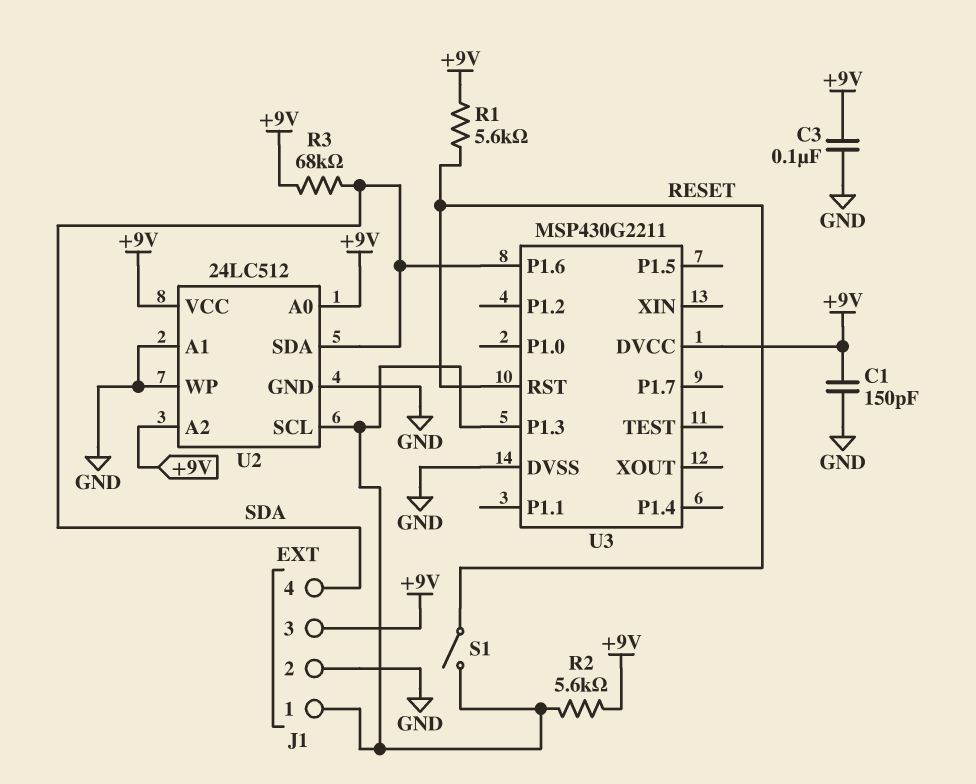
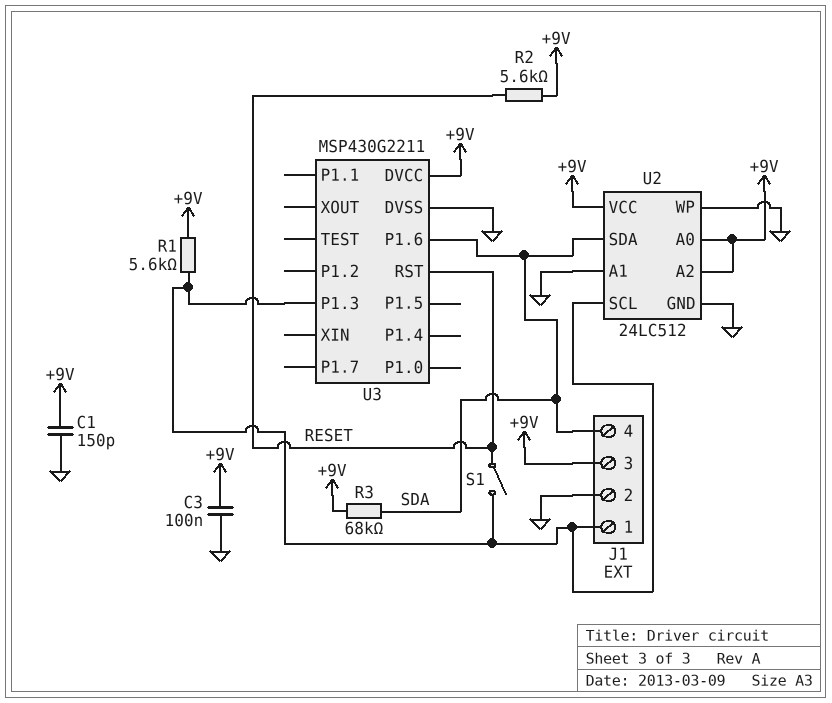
R1: 5.6k (+9V, RESET) -> 5.6k (+9V, J1/1)
R2: 5.6k (+9V, J1/1) -> 5.6k (+9V, RESET)

